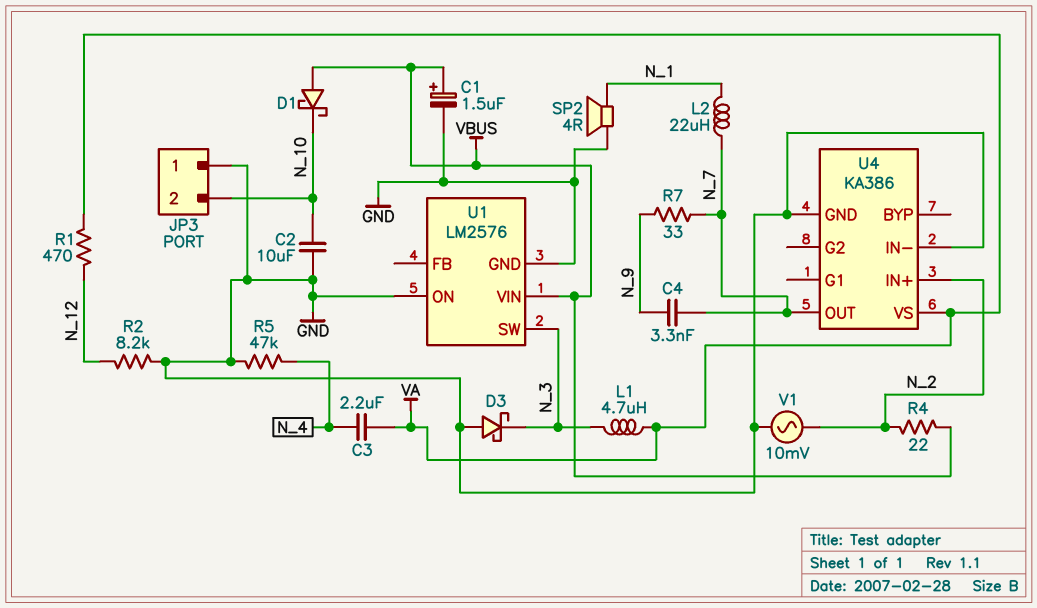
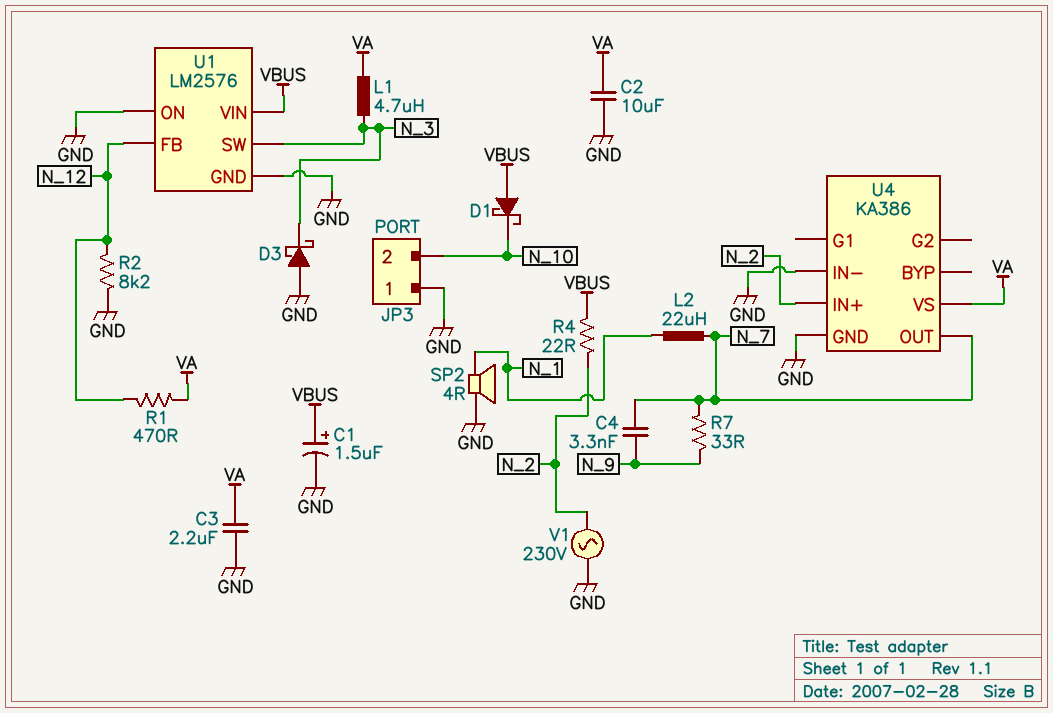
C2: 10uF (GND, N_10) -> 10uF (GND, VA)
C3: 2.2uF (N_4, VA) -> 2.2uF (GND, VA)
R5: 47k (GND, N_4) -> none
U1 pin FB: none -> N_12
V1: AC 10mV (GND, N_2) -> AC 230V (GND, N_2)

